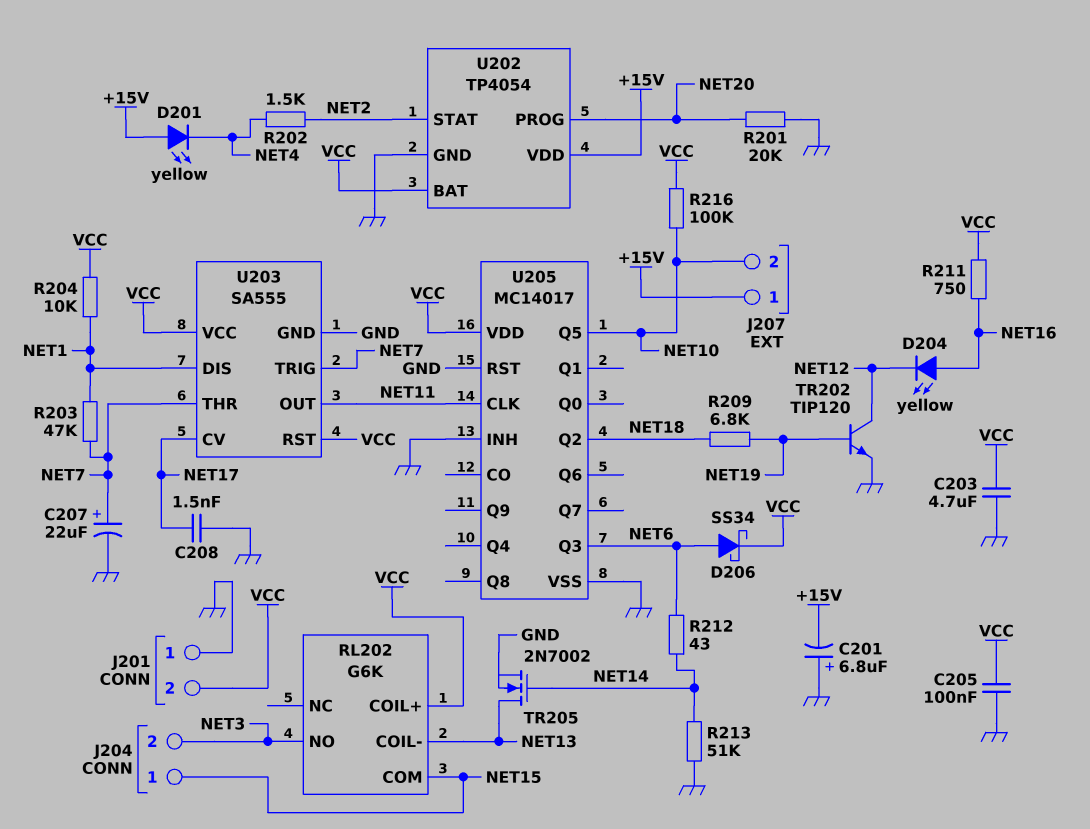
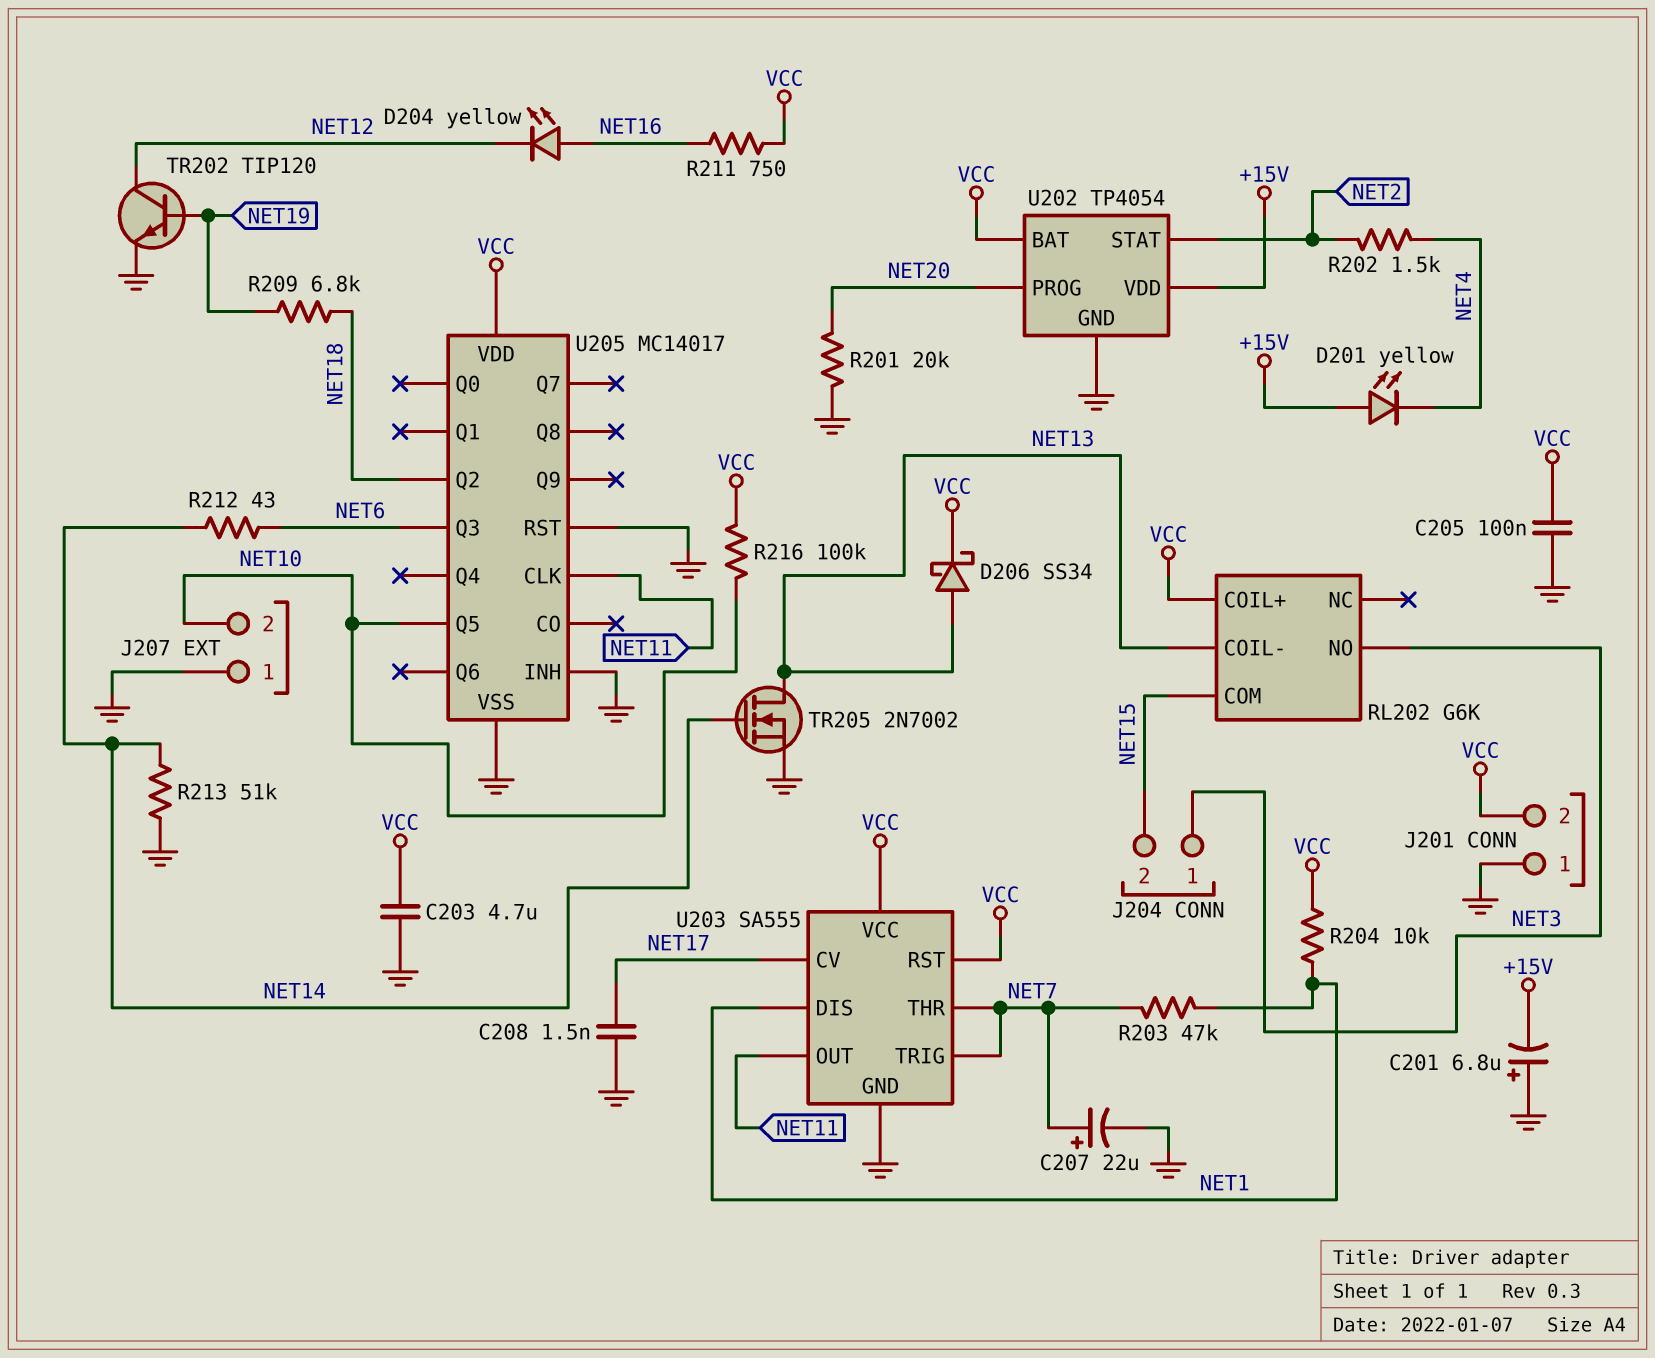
D206: schottky SS34 (A NET6, K VCC) -> schottky SS34 (A NET13, K VCC)
J204 pin 1: NET15 -> NET3
J204 pin 2: NET3 -> NET15
J207 pin 1: +15V -> GND

